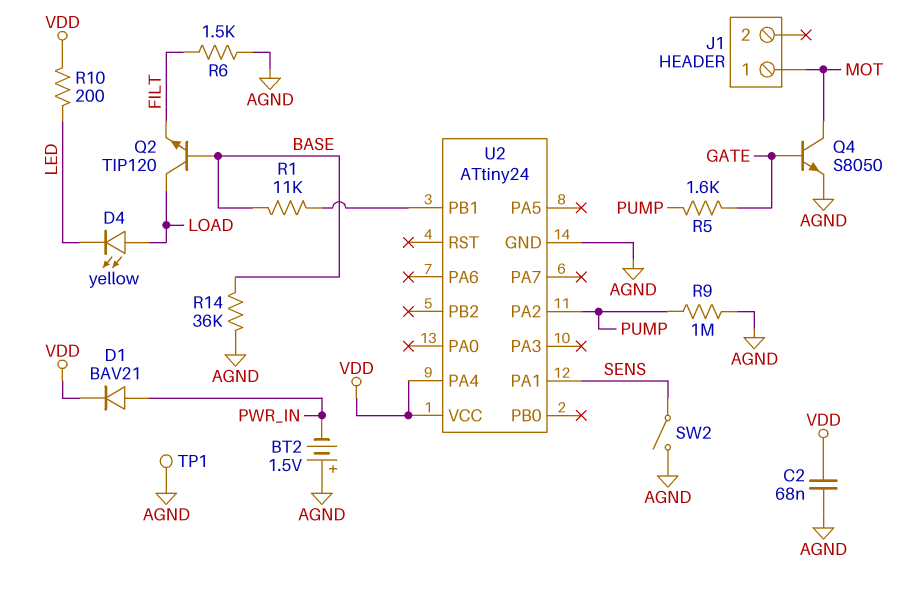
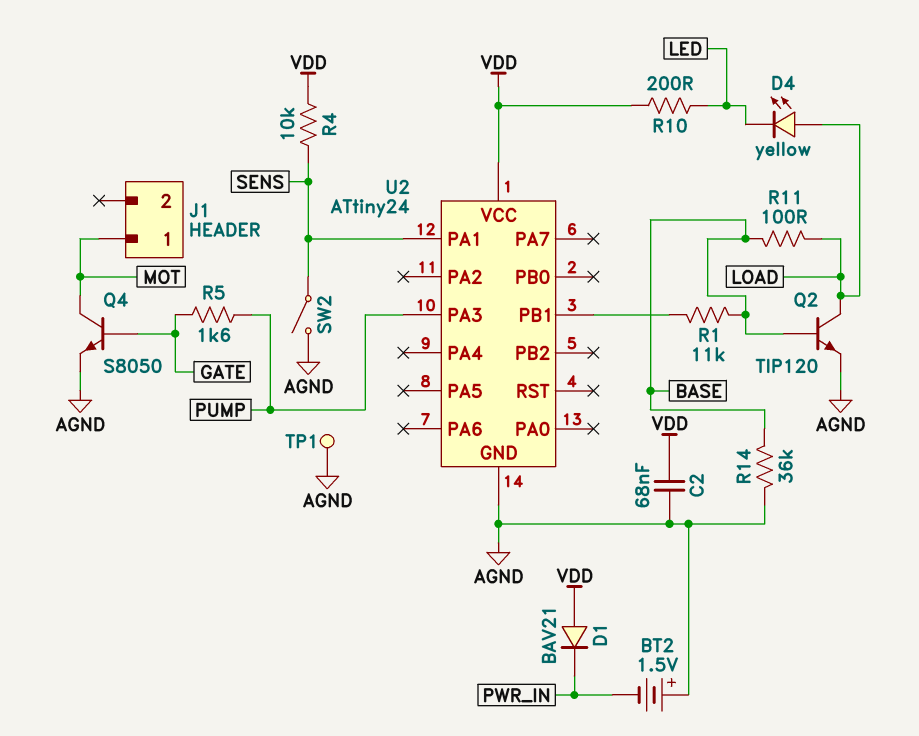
D1: diode BAV21 (A PWR_IN, K VDD) -> diode BAV21 (A VDD, K PWR_IN)
Q2: NPN TIP120 (B BASE, C LOAD, E FILT) -> NPN TIP120 (B BASE, C LOAD, E AGND)
R4: none -> 10k (SENS, VDD)
R6: 1.5k (AGND, FILT) -> none
R9: 1M (AGND, PUMP) -> none
R11: none -> 100 (BASE, LOAD)
U2 pin PA2: PUMP -> none
U2 pin PA3: none -> PUMP
U2 pin PA4: VDD -> none

